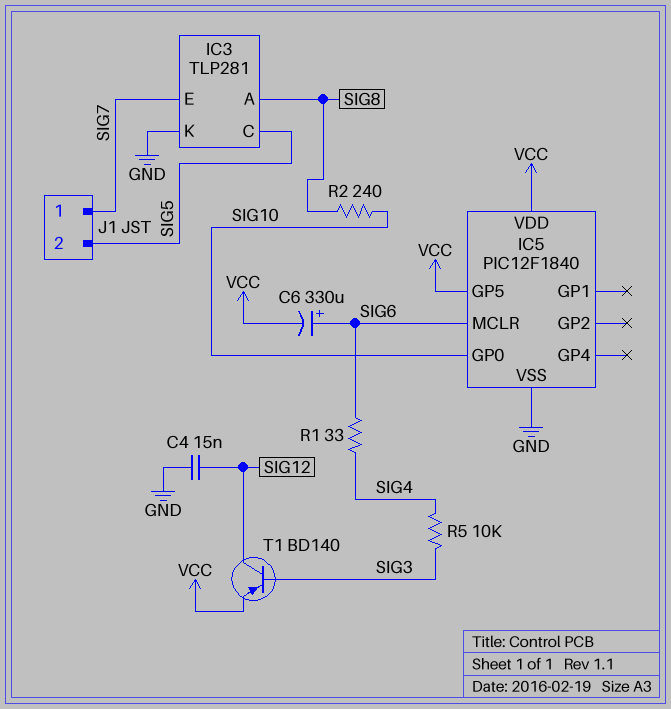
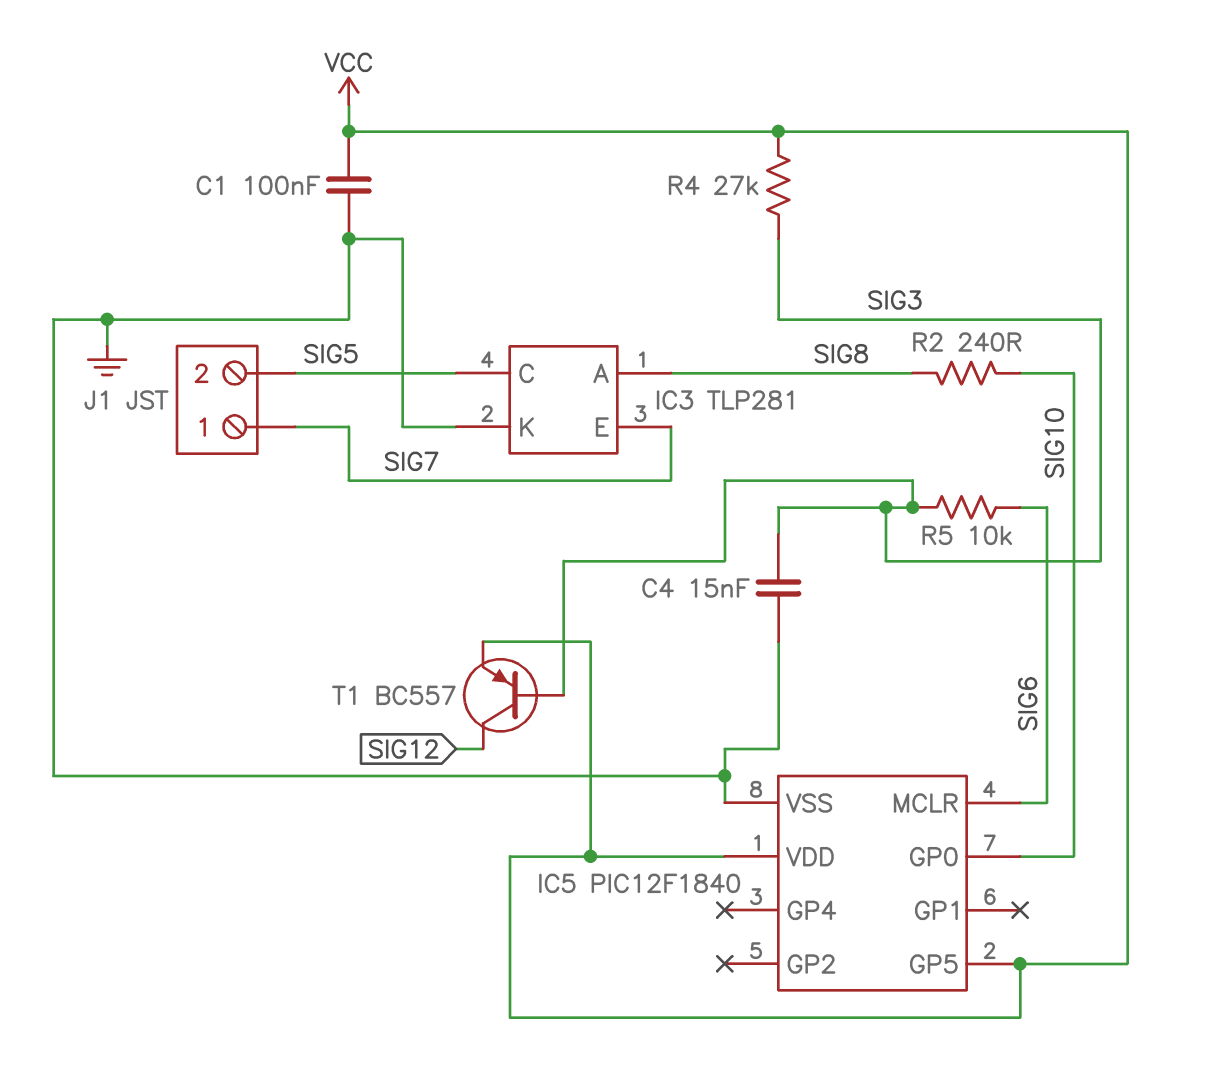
C1: none -> 100nF (GND, VCC)
C4: 15nF (GND, SIG12) -> 15nF (GND, SIG3)
C6: 330uF (plus SIG6, minus VCC) -> none
R1: 33 (SIG4, SIG6) -> none
R4: none -> 27k (SIG3, VCC)
R5: 10k (SIG3, SIG4) -> 10k (SIG3, SIG6)
T1: PNP BD140 (B SIG3, C SIG12, E VCC) -> PNP BC557 (B SIG3, C SIG12, E VCC)

